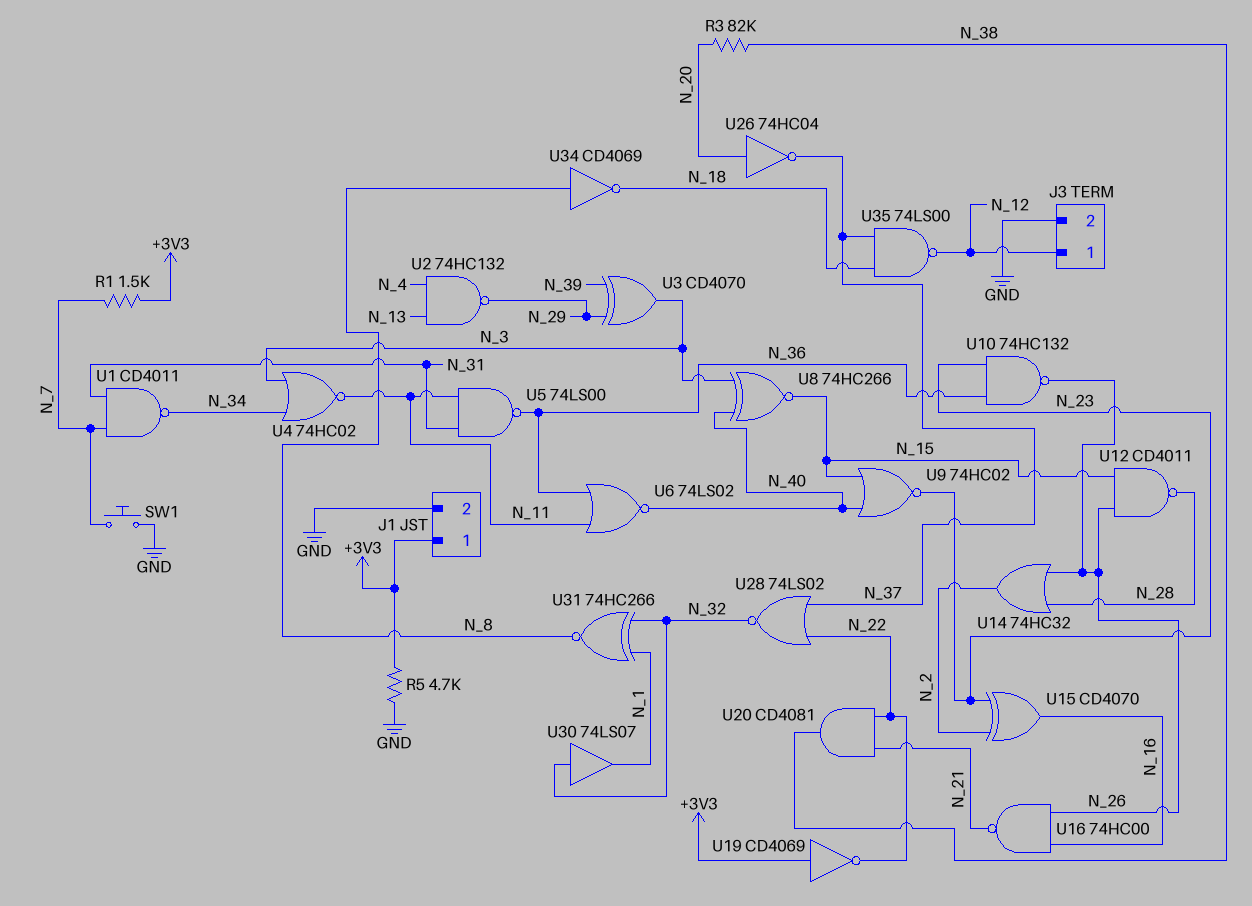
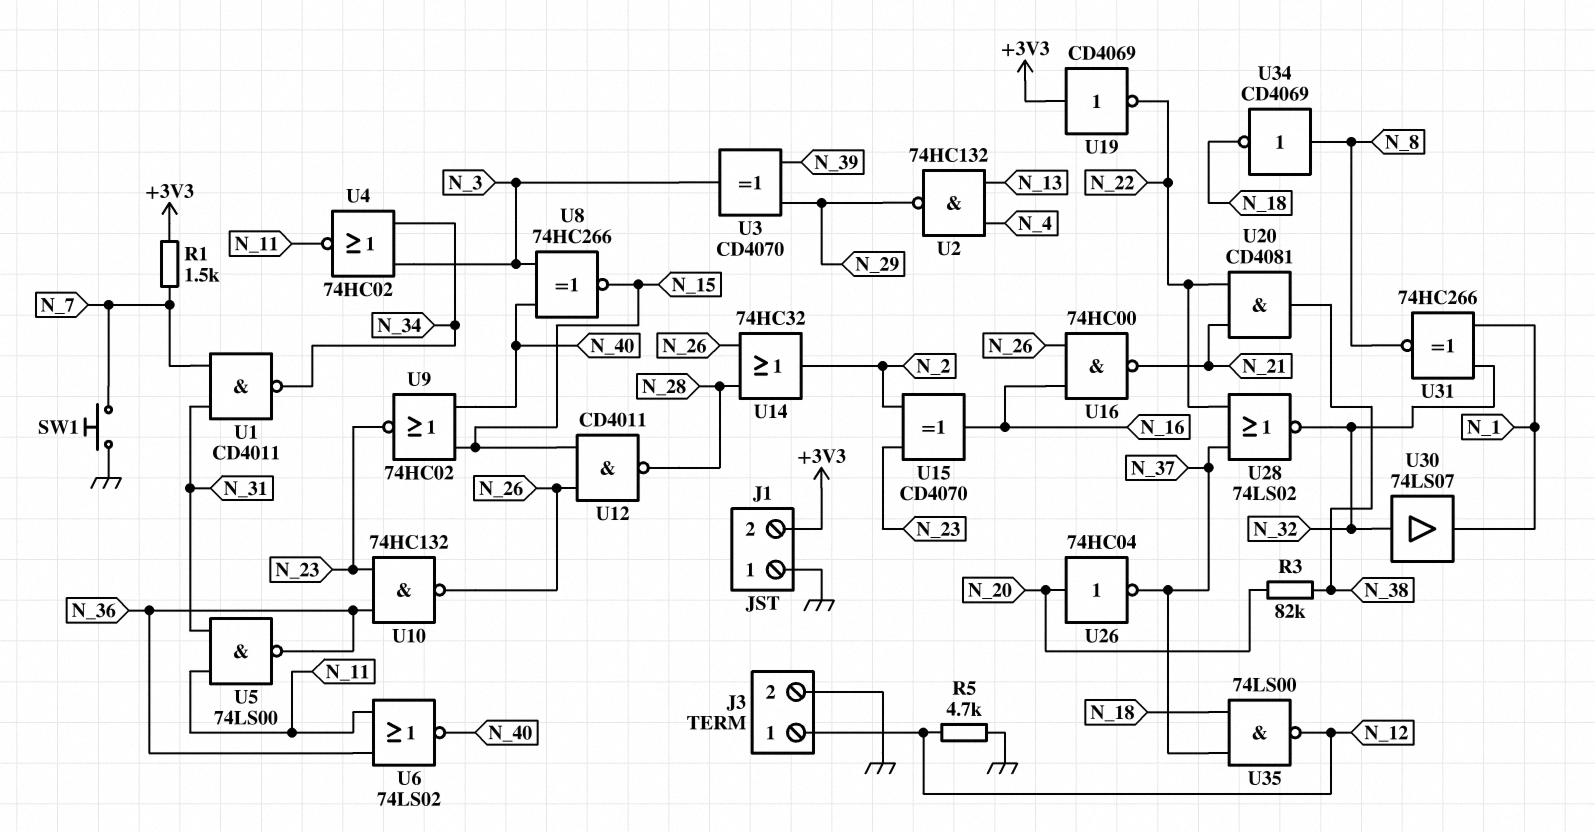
J1 pin 1: +3V3 -> GND
J1 pin 2: GND -> +3V3
R5: 4.7k (+3V3, GND) -> 4.7k (GND, N_12)

